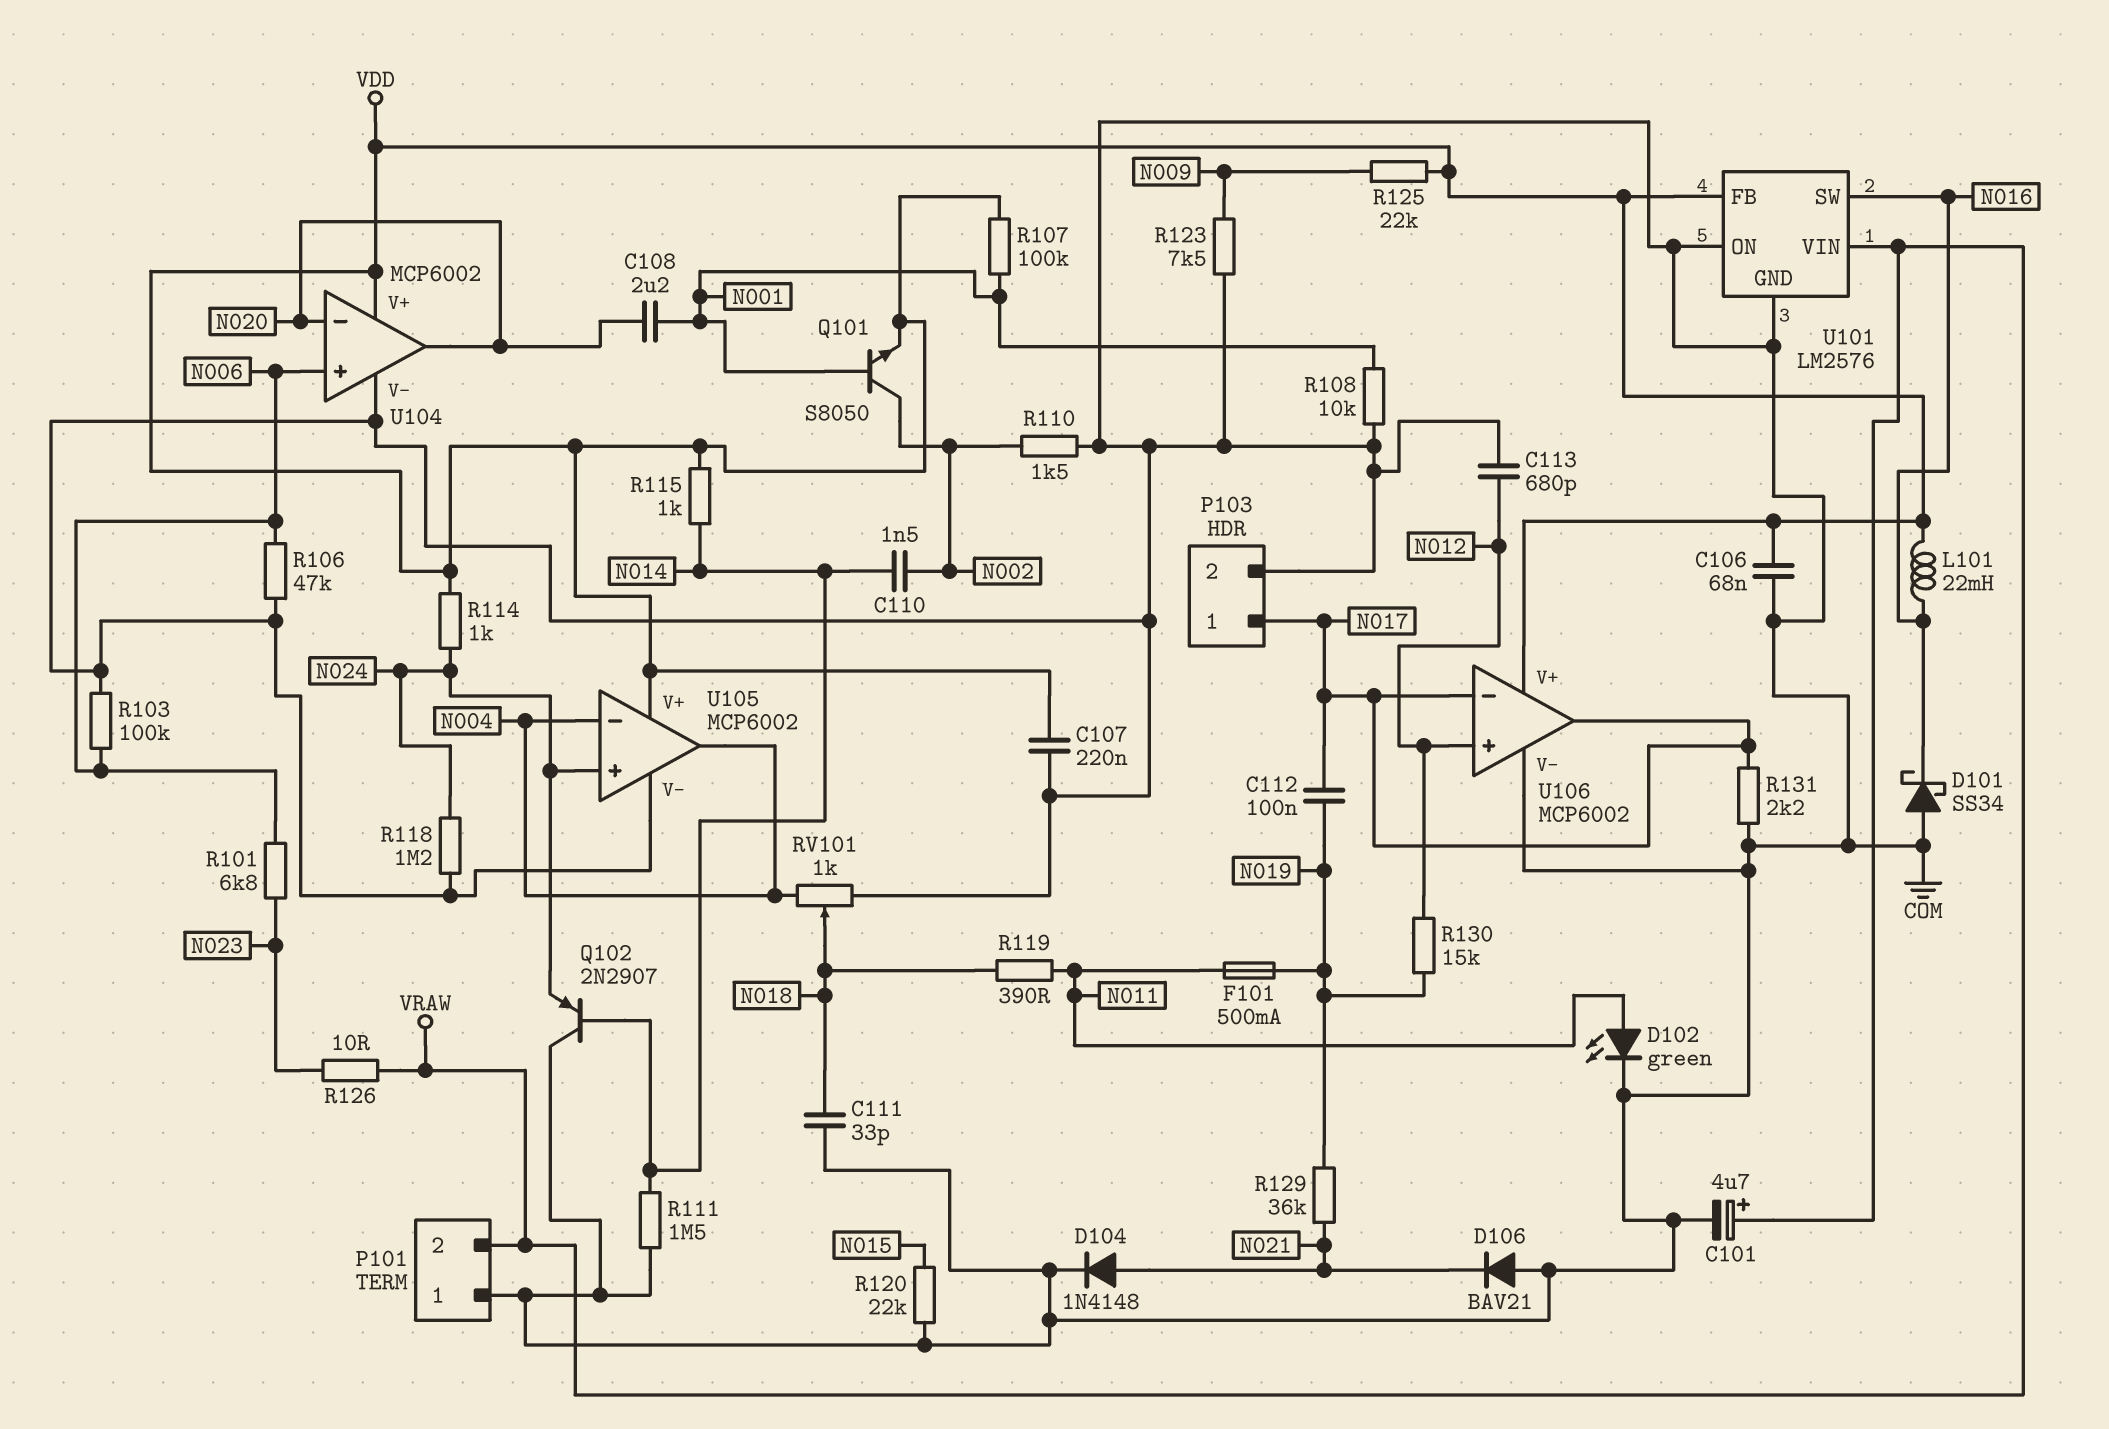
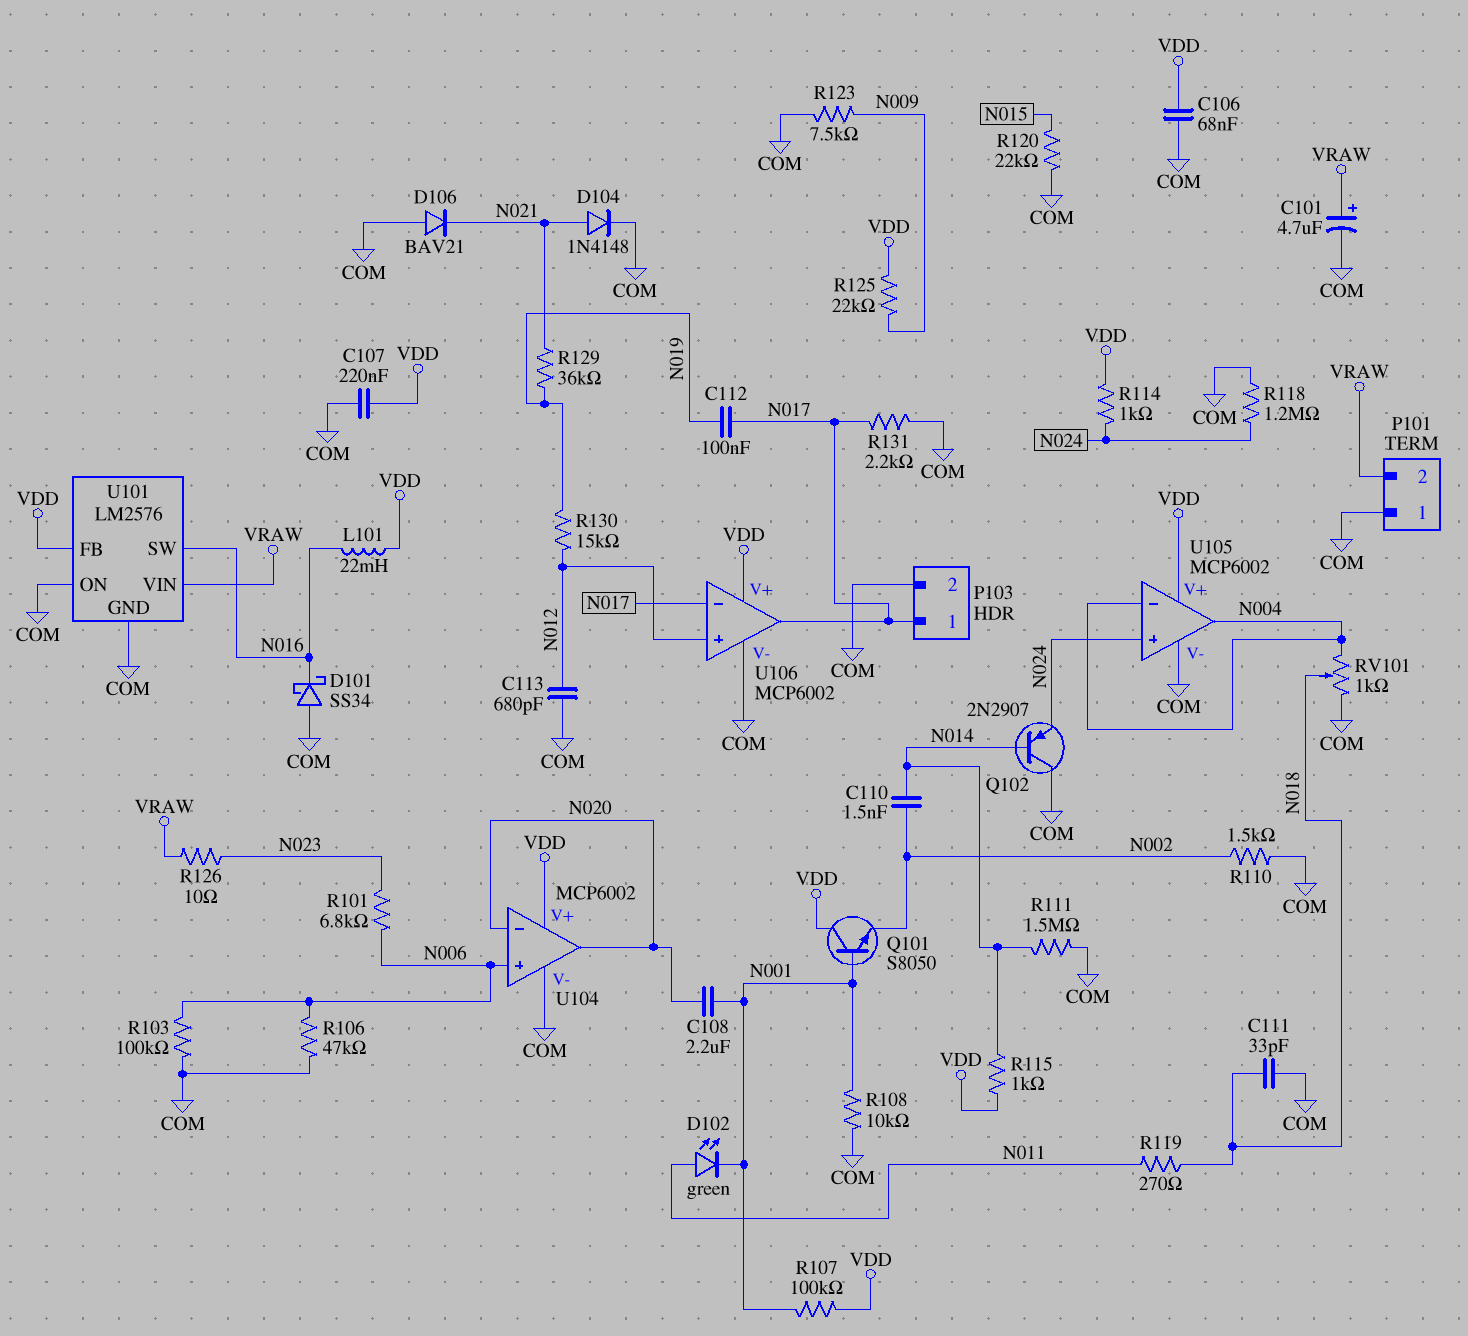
D102: LED green (A N011, K COM) -> LED green (A N011, K N001)
F101: 500mA (N011, N019) -> none
Q101: NPN S8050 (B N001, C N002, E VDD) -> NPN S8050 (B N001, C VDD, E N002)
R119: 390 (N011, N018) -> 270 (N011, N018)

